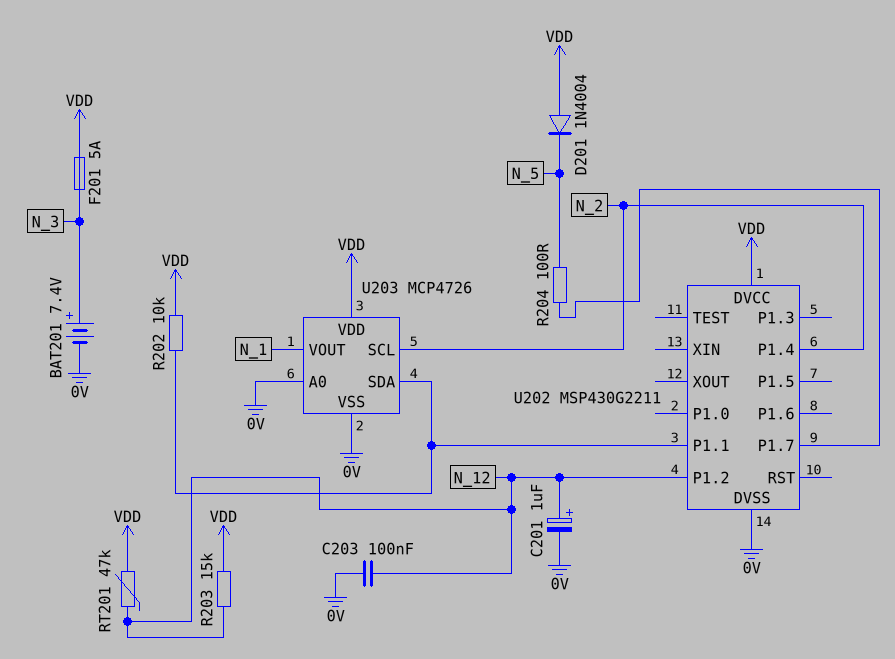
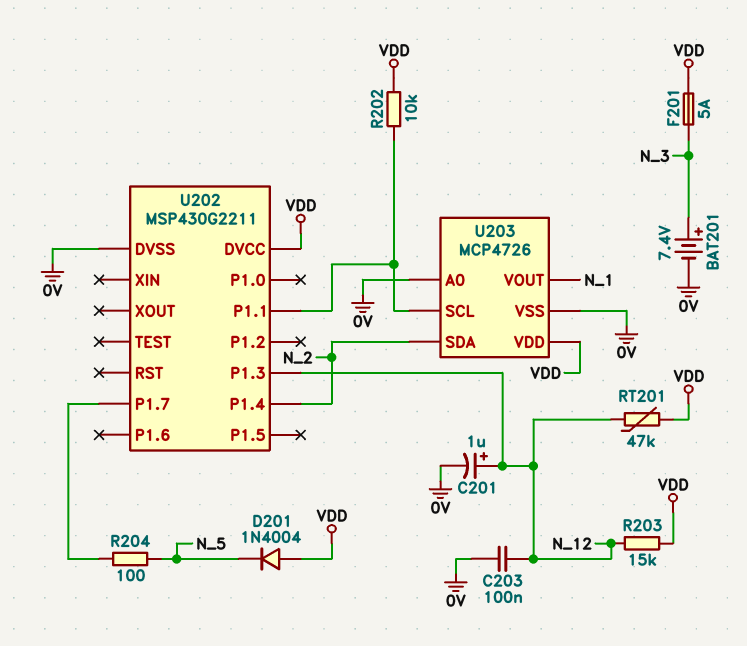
U202 pin P1.2: N_12 -> none
U202 pin P1.3: none -> N_12
U203 pin SCL: N_2 -> U202/P1.1
U203 pin SDA: U202/P1.1 -> N_2

